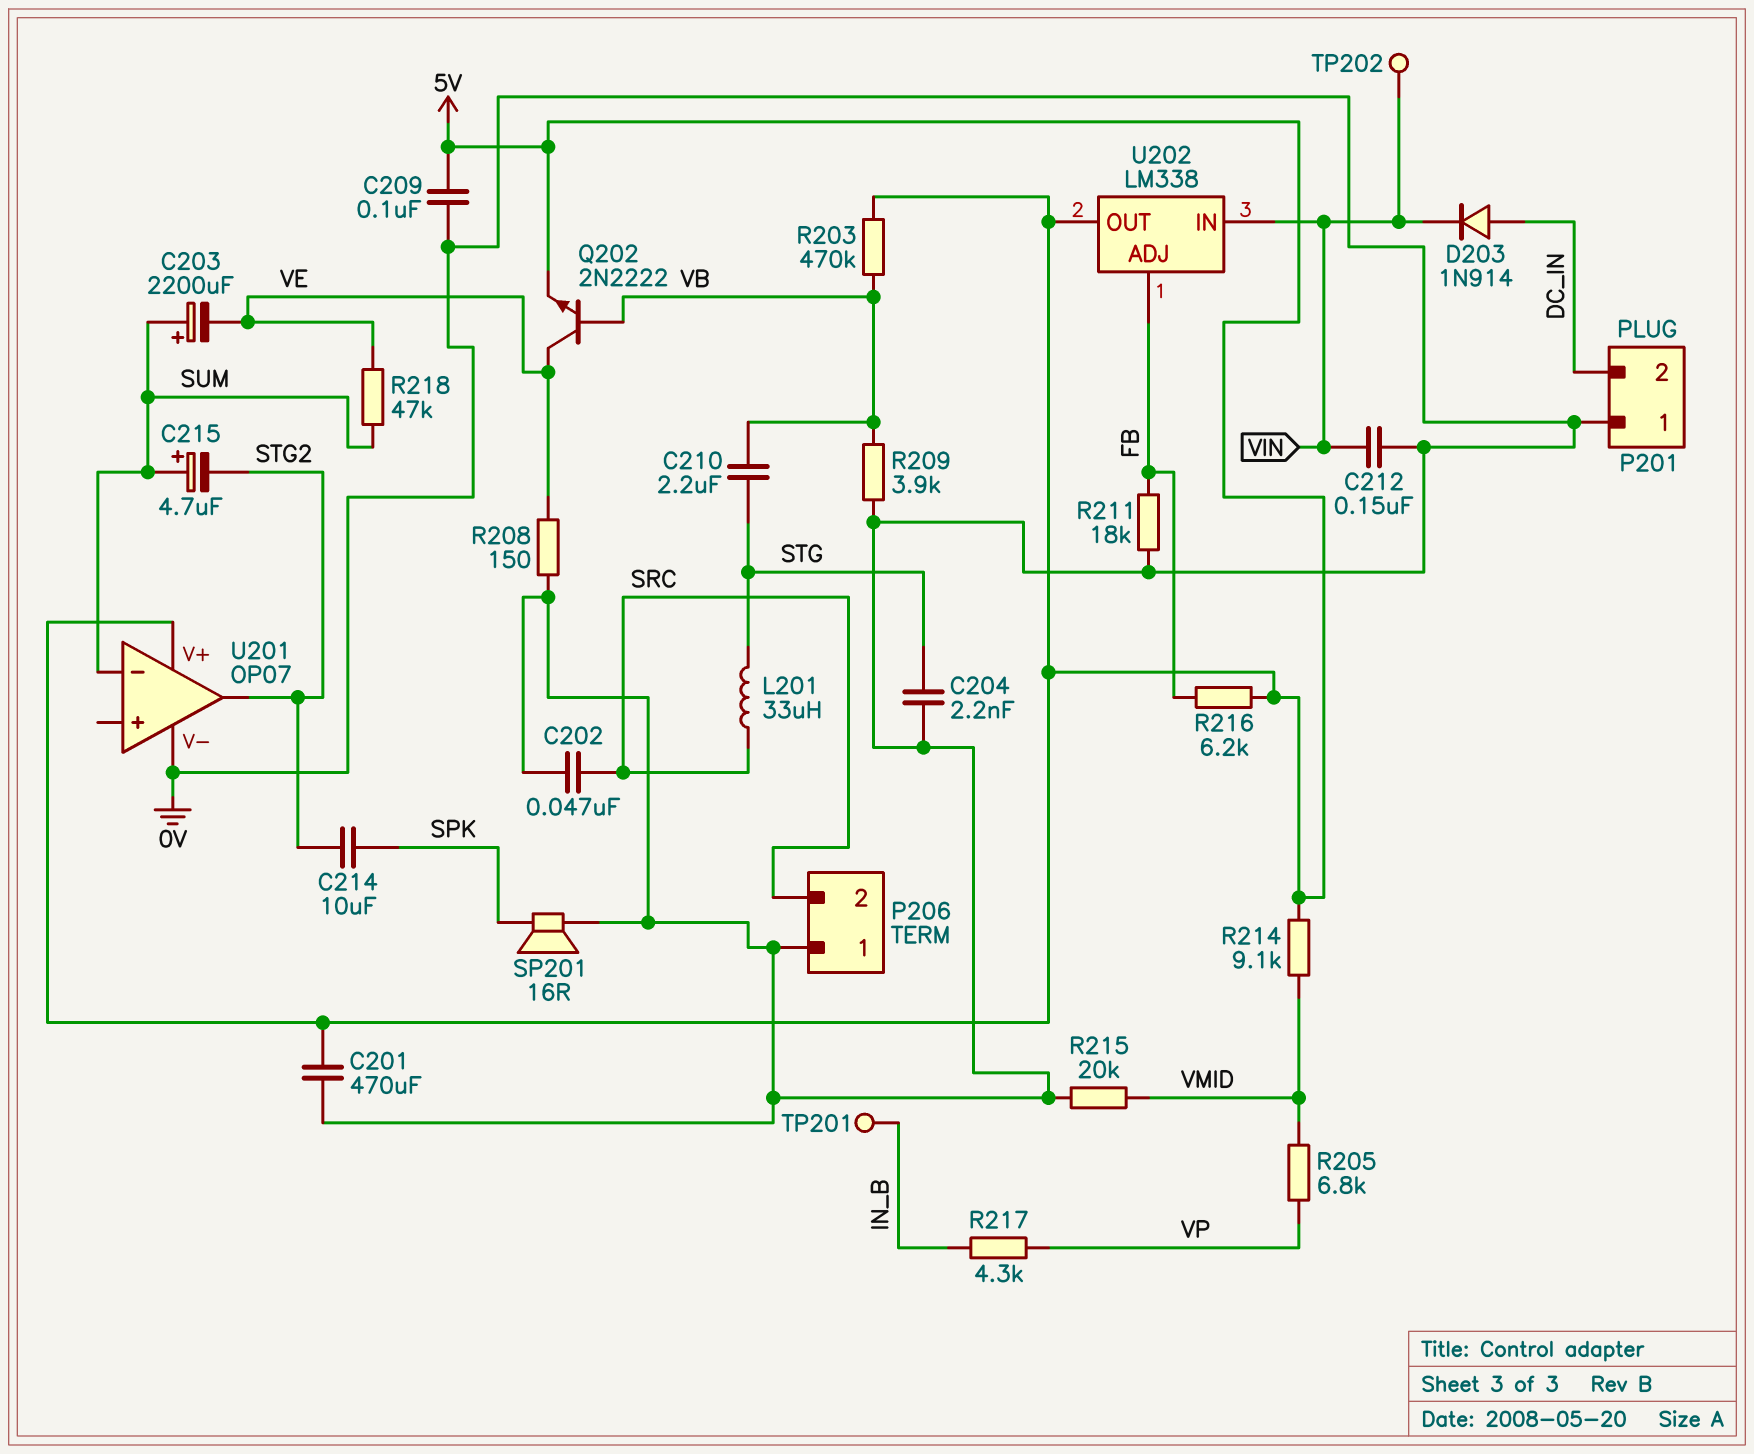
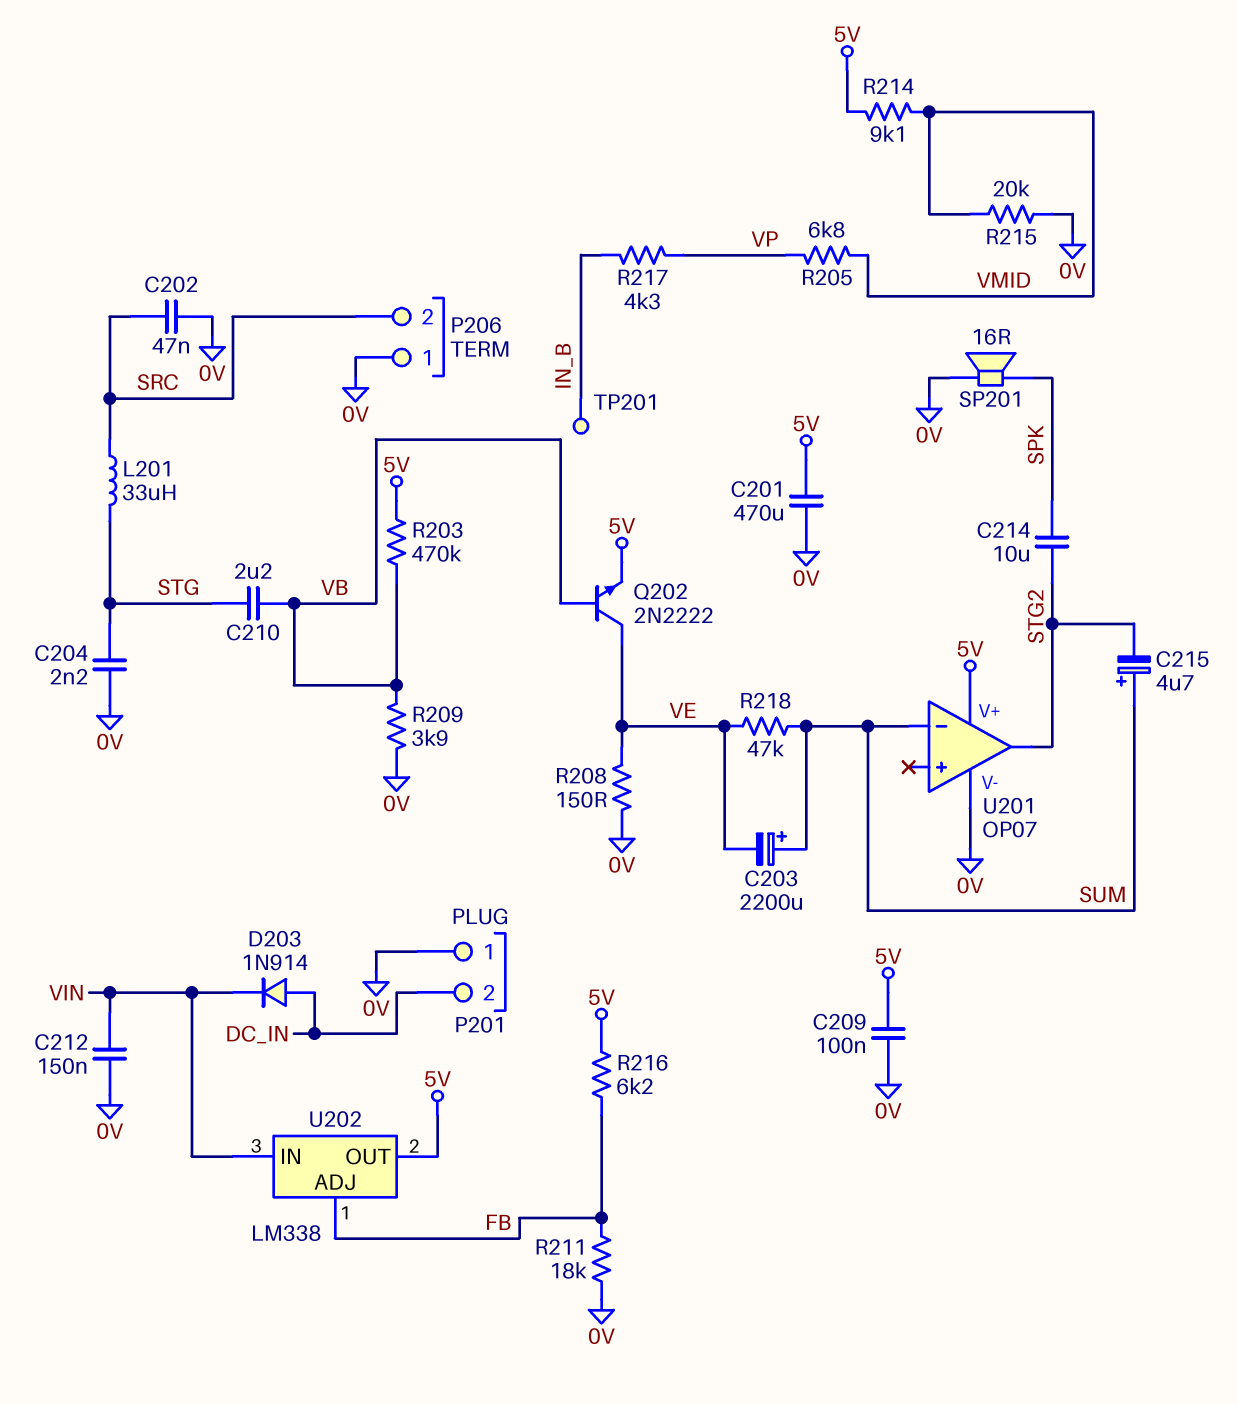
TP202: test point (VIN) -> none

